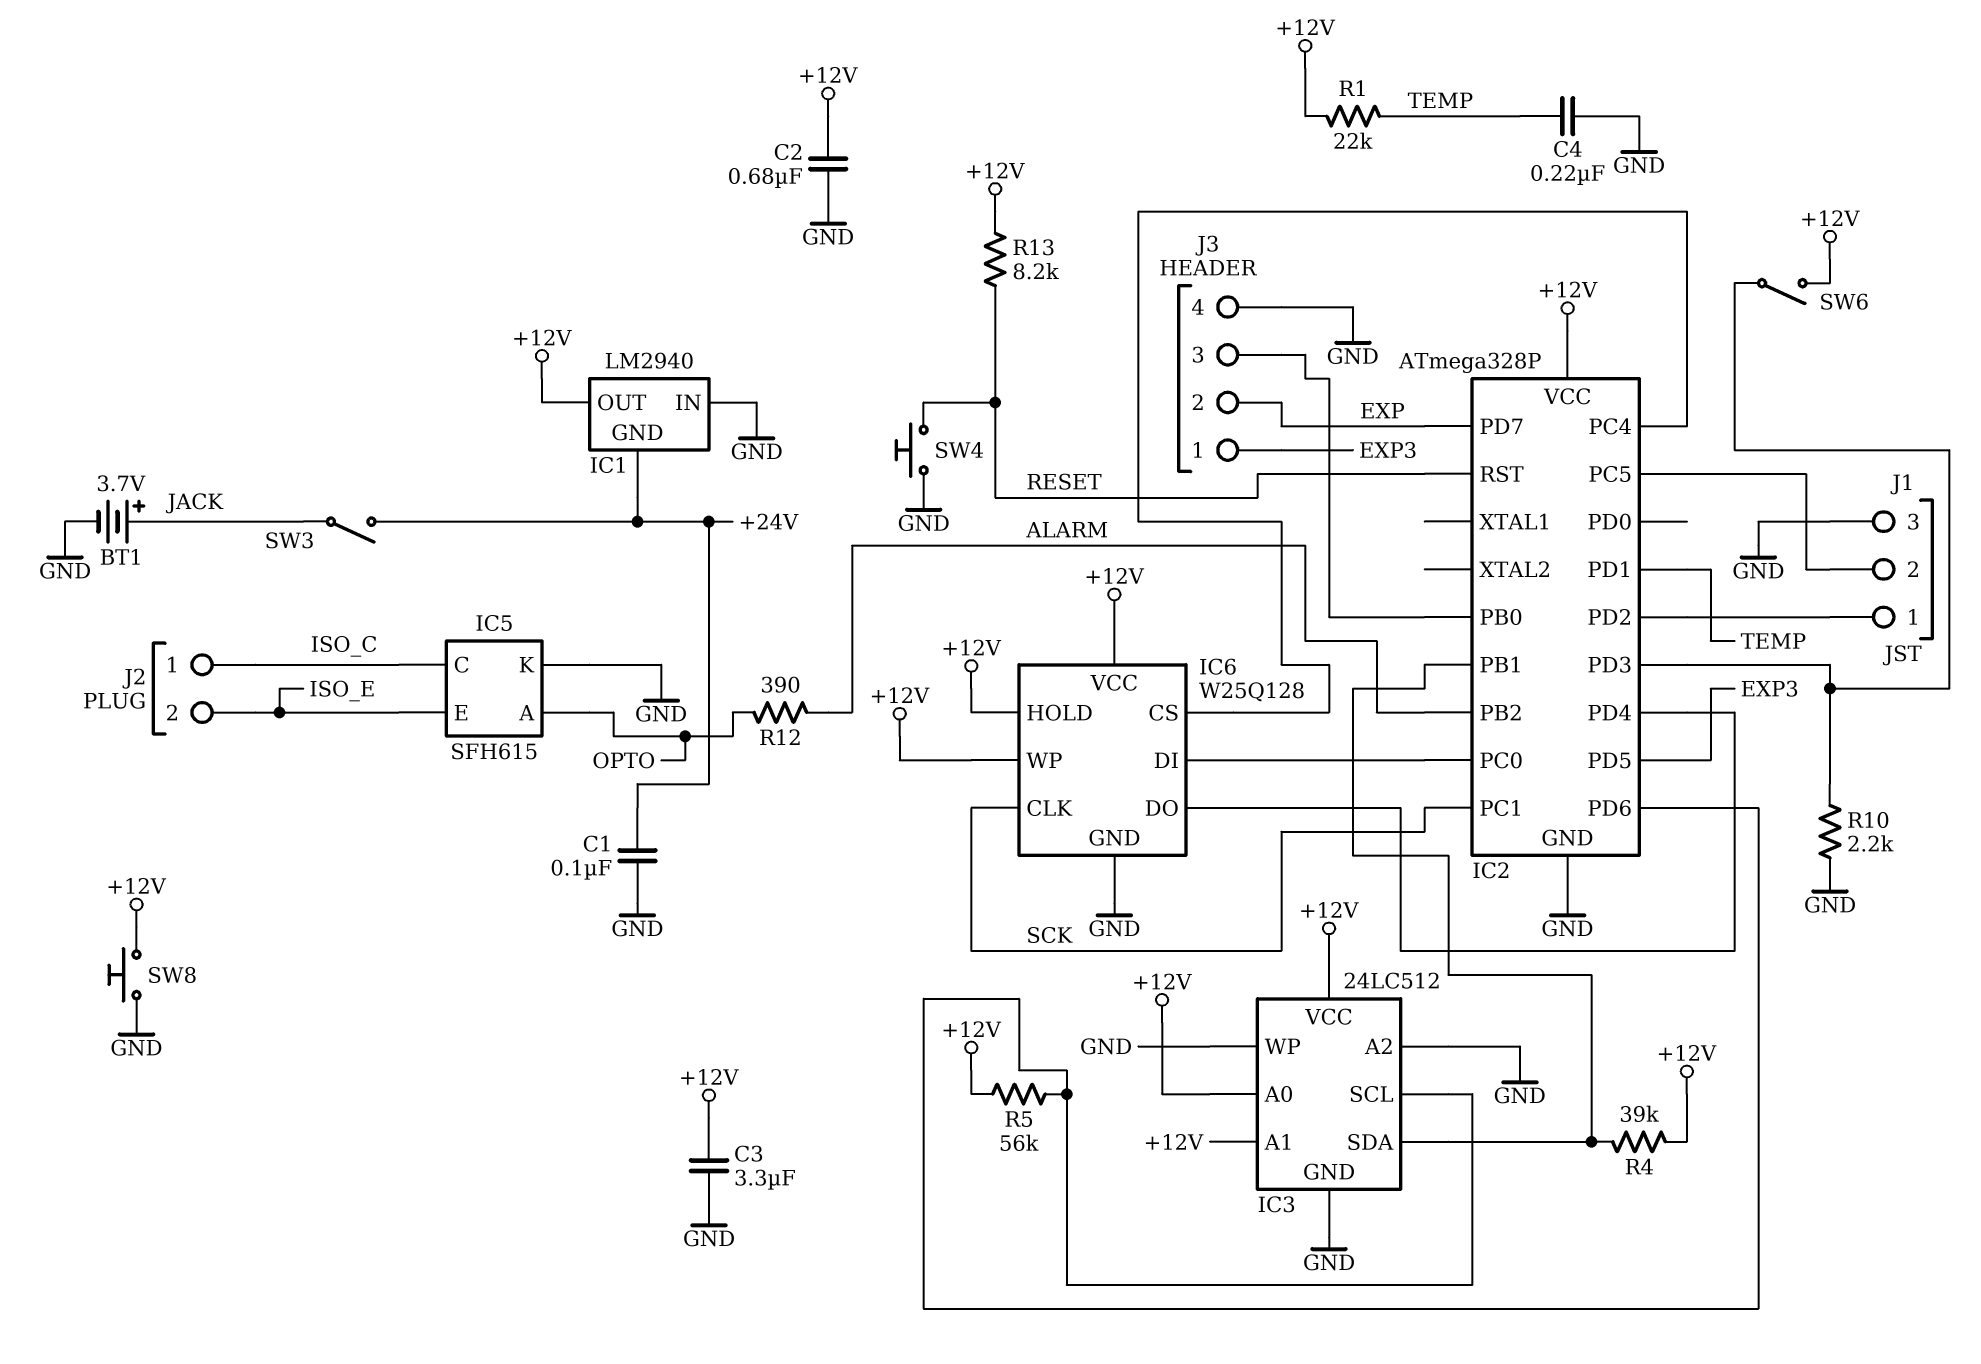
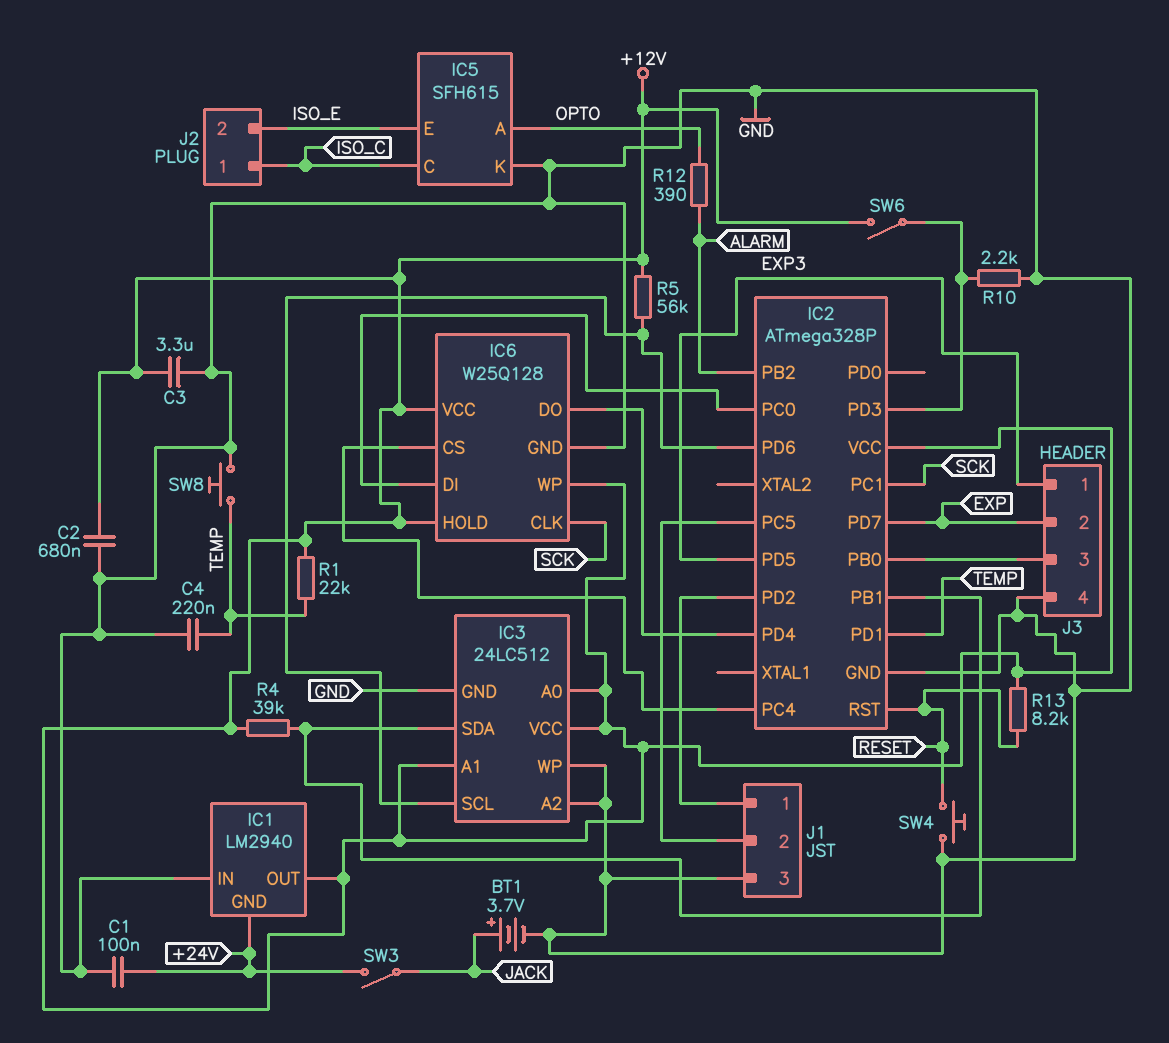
SW8: button (+12V, GND) -> button (GND, TEMP)

